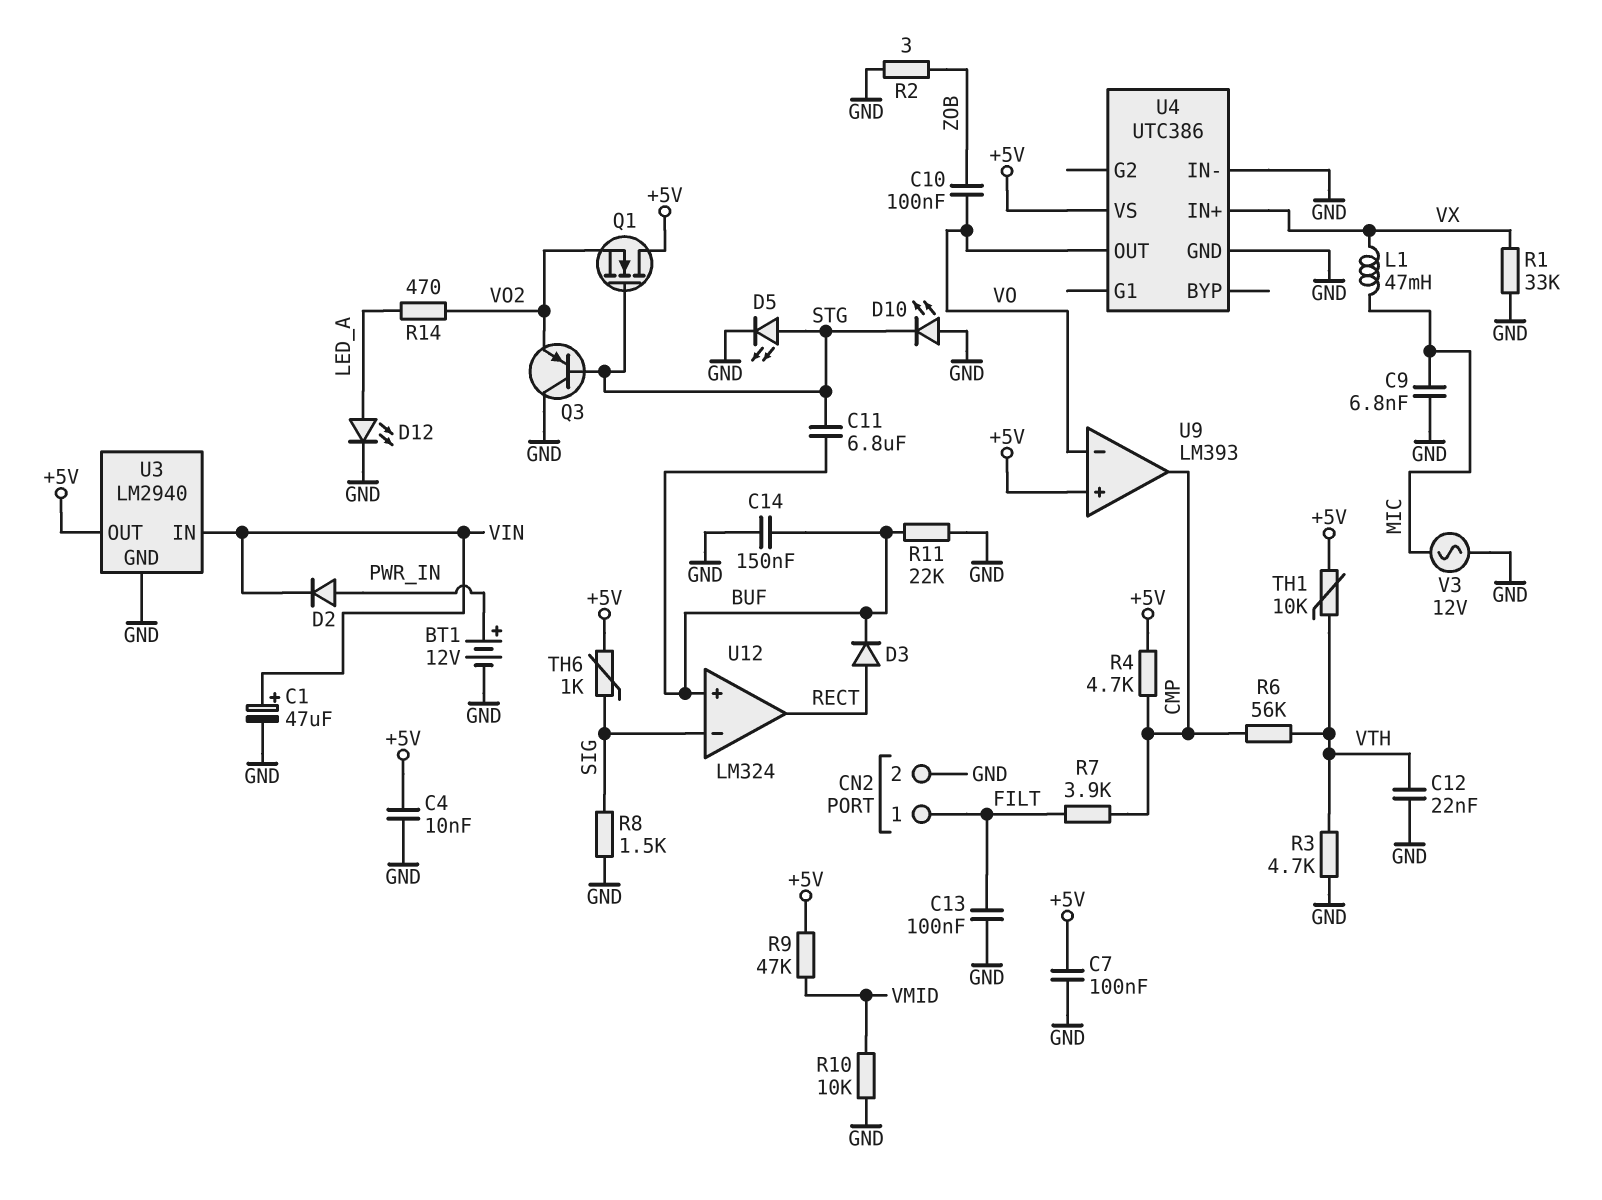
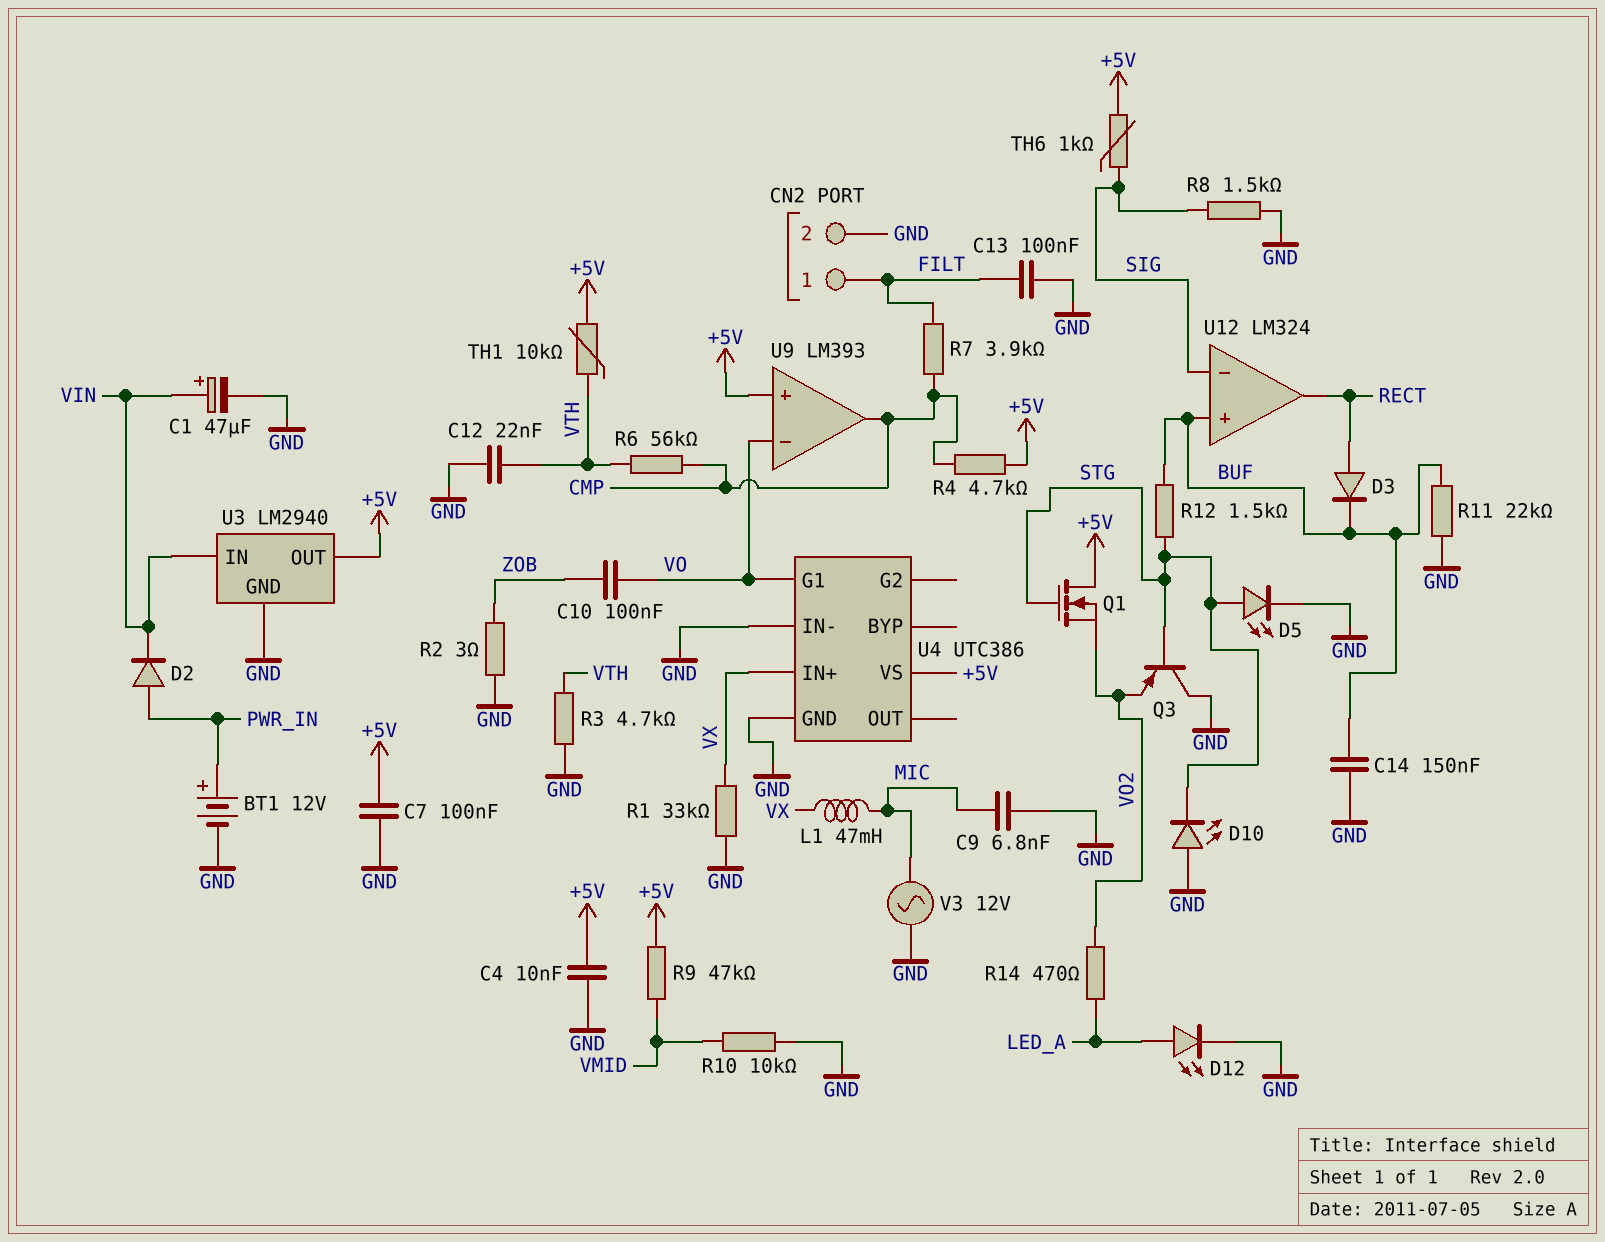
C11: 6.8uF (BUF, STG) -> none
R12: none -> 1.5k (BUF, STG)
U4 pin G1: none -> VO
U4 pin OUT: VO -> none

